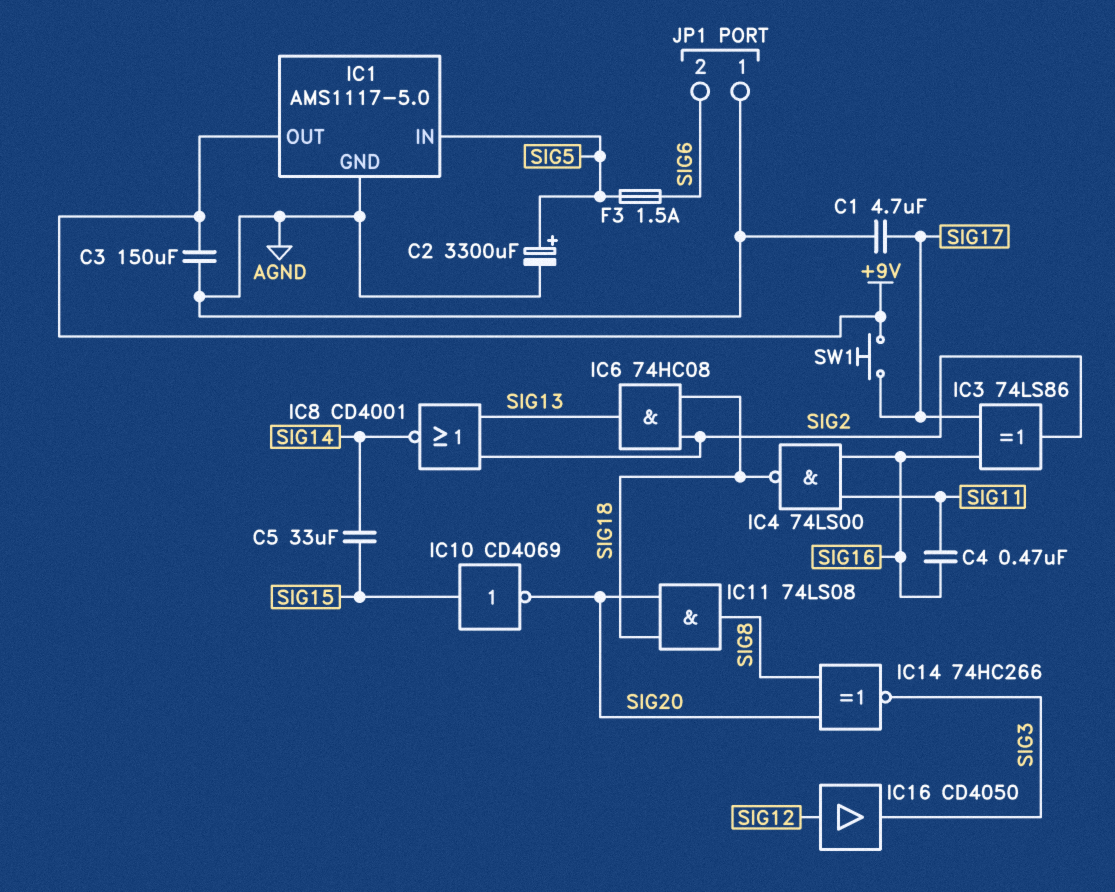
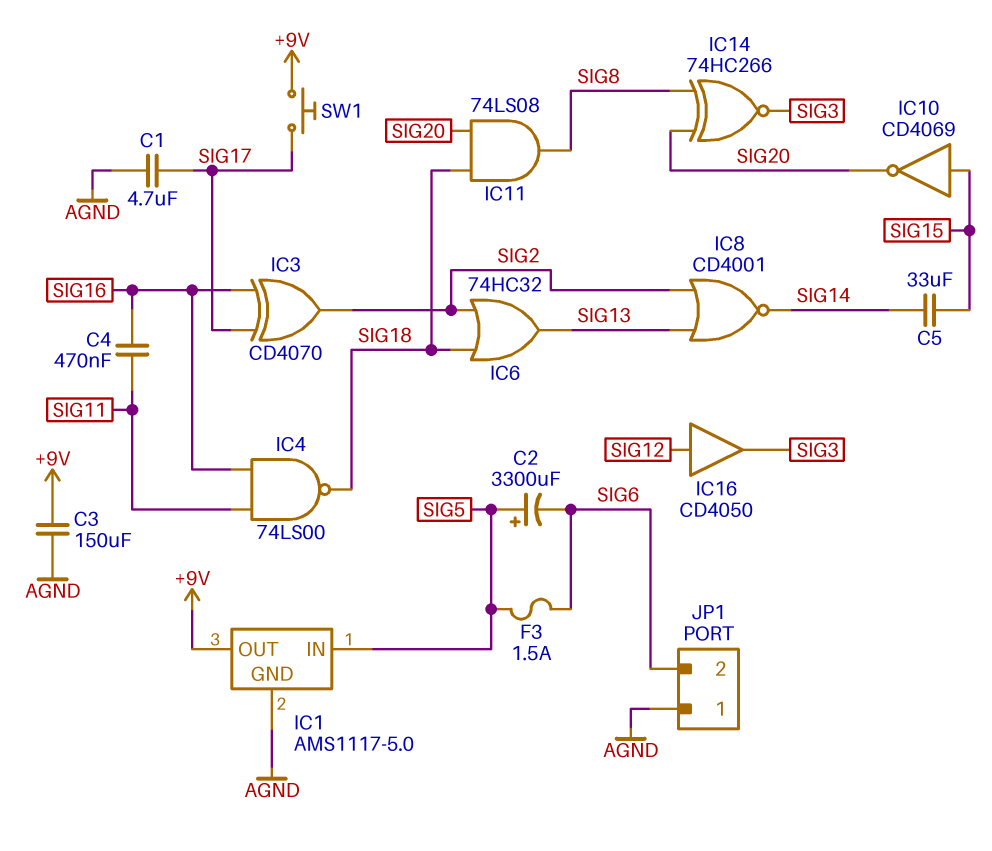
C2: 3300uF (plus SIG5, minus AGND) -> 3300uF (plus SIG5, minus SIG6)
IC3: XOR 74LS86 (in SIG16, in SIG17, out SIG2) -> XOR CD4070 (in SIG16, in SIG17, out SIG2)
IC6: AND 74HC08 (in SIG2, in SIG18, out SIG13) -> OR 74HC32 (in SIG2, in SIG18, out SIG13)

